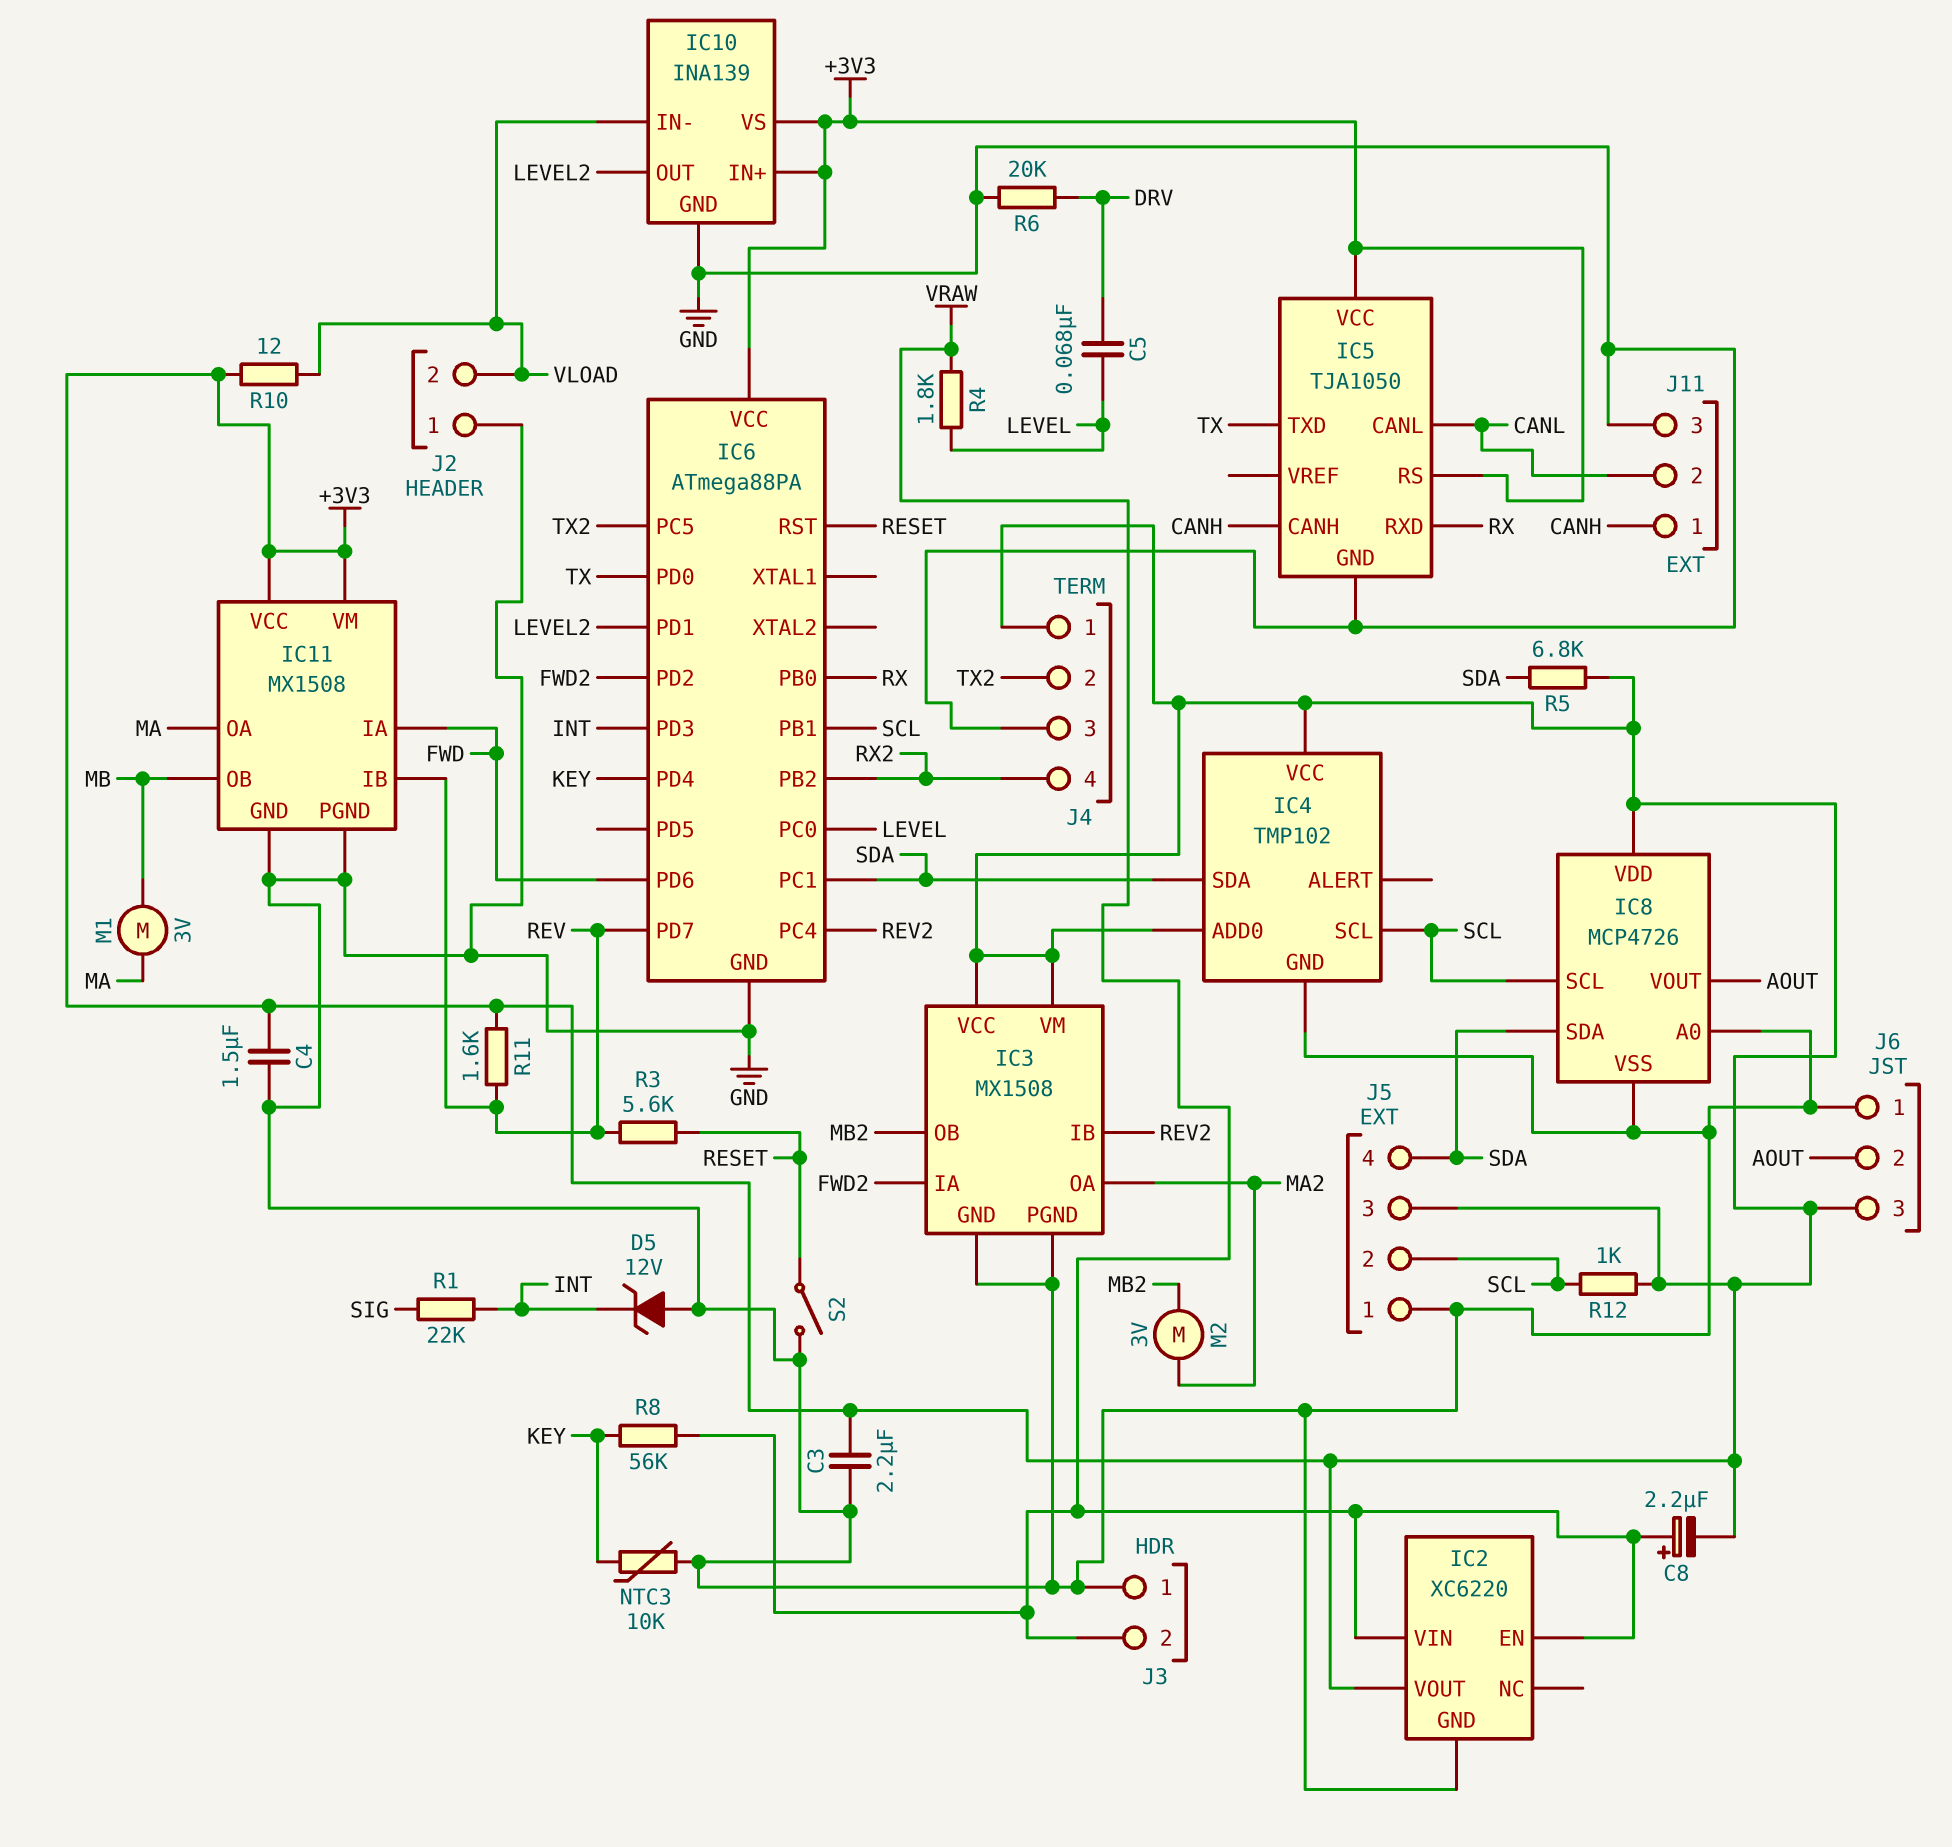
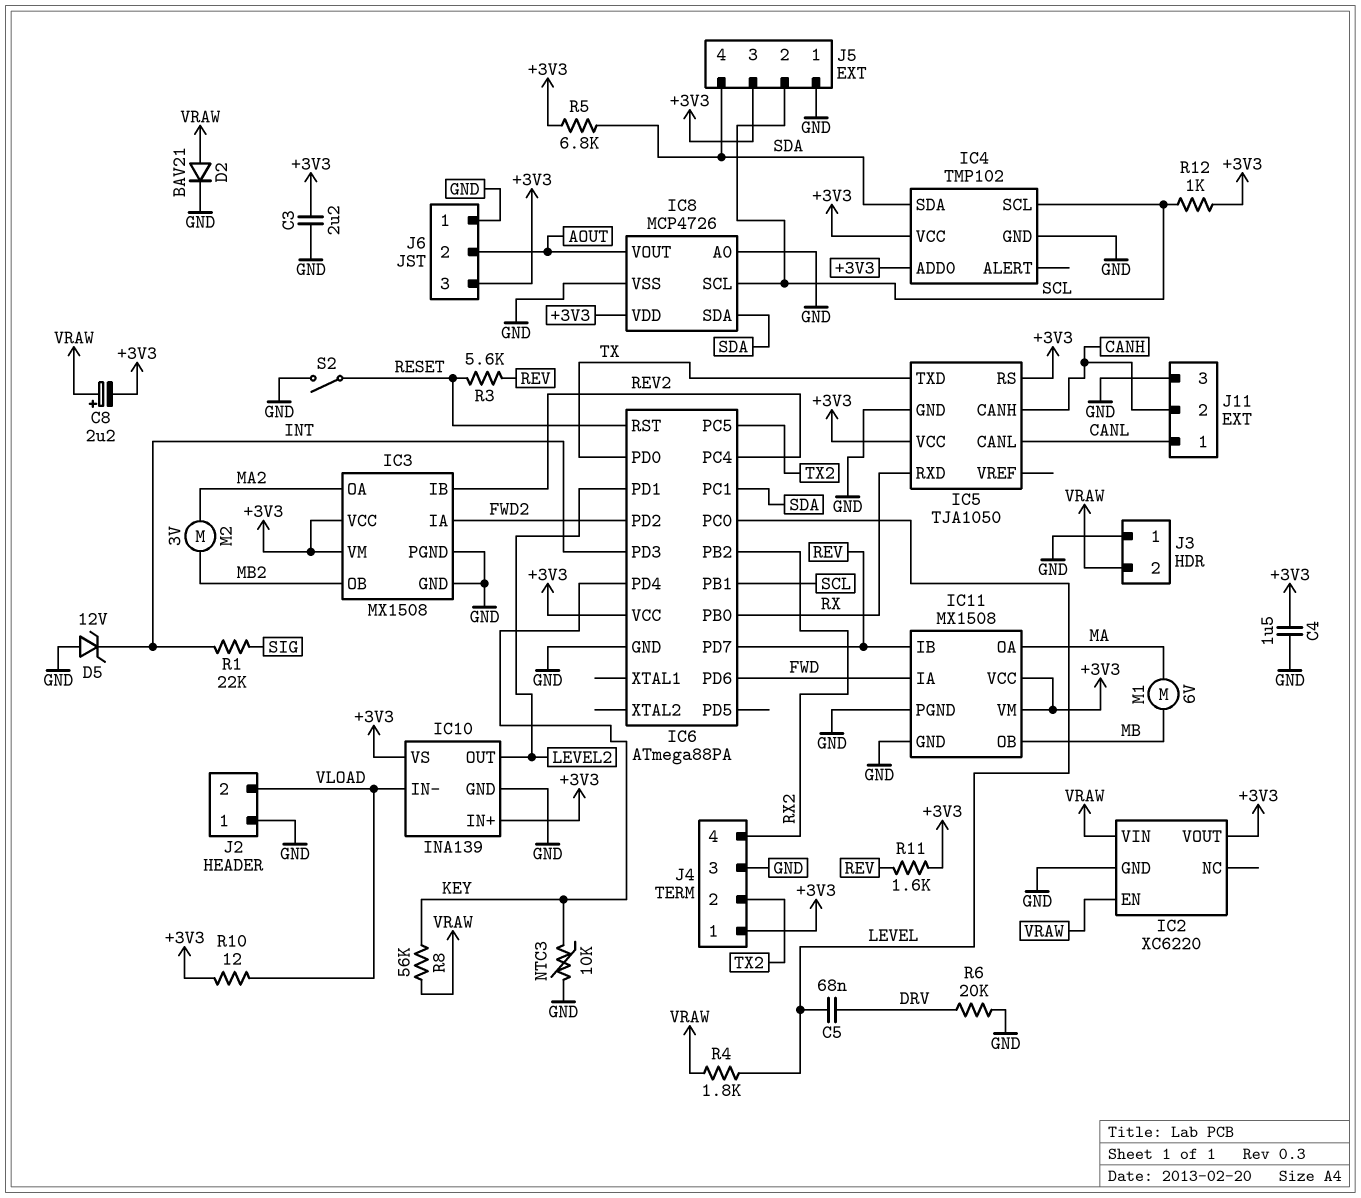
D2: none -> diode BAV21 (A VRAW, K GND)
J11 pin 1: CANH -> CANL
J11 pin 2: CANL -> CANH
M1: motor 3V (MA, MB) -> motor 6V (MA, MB)

